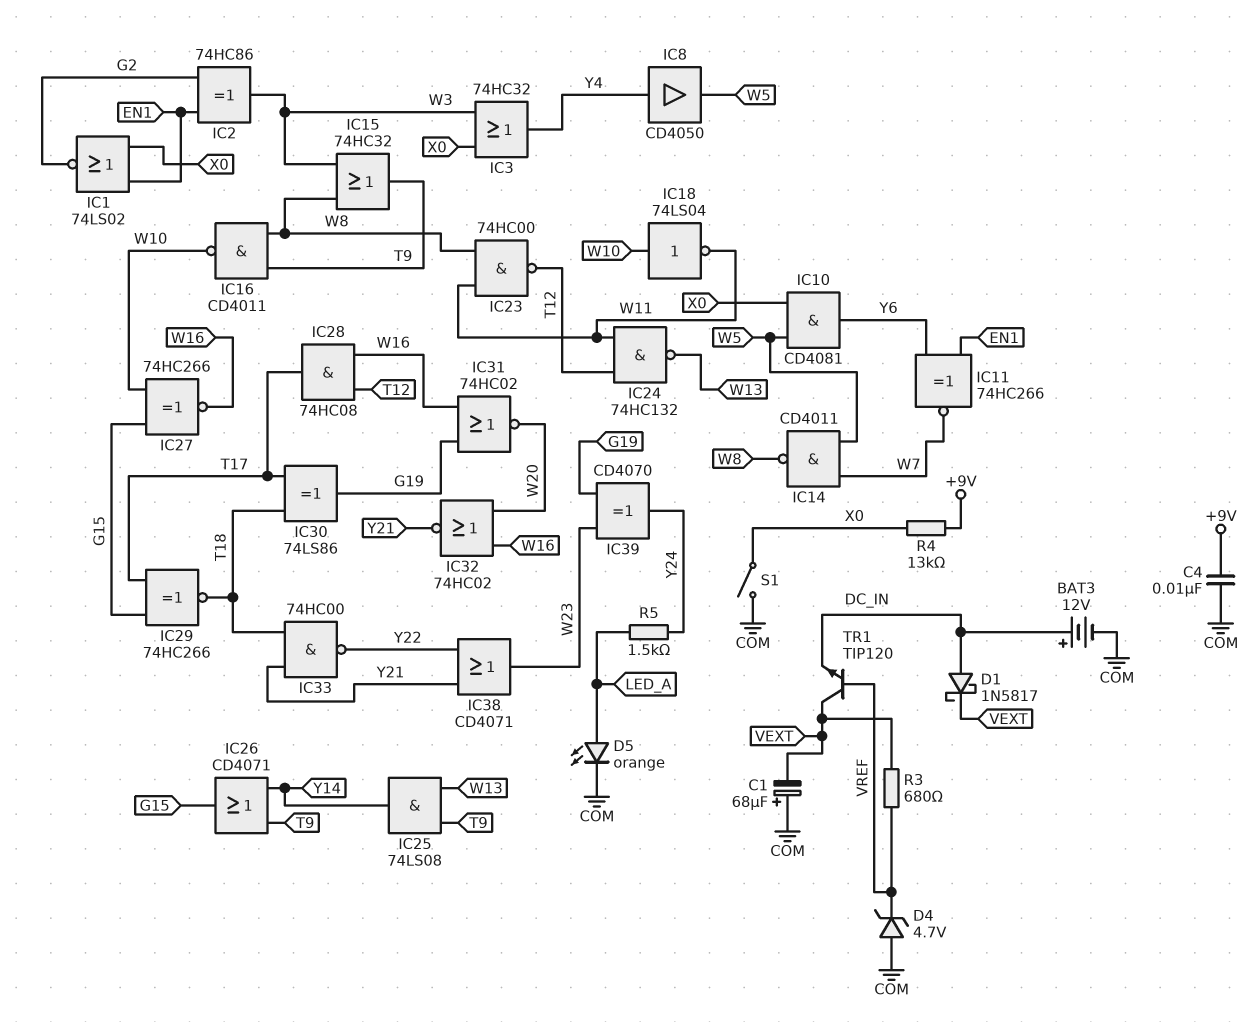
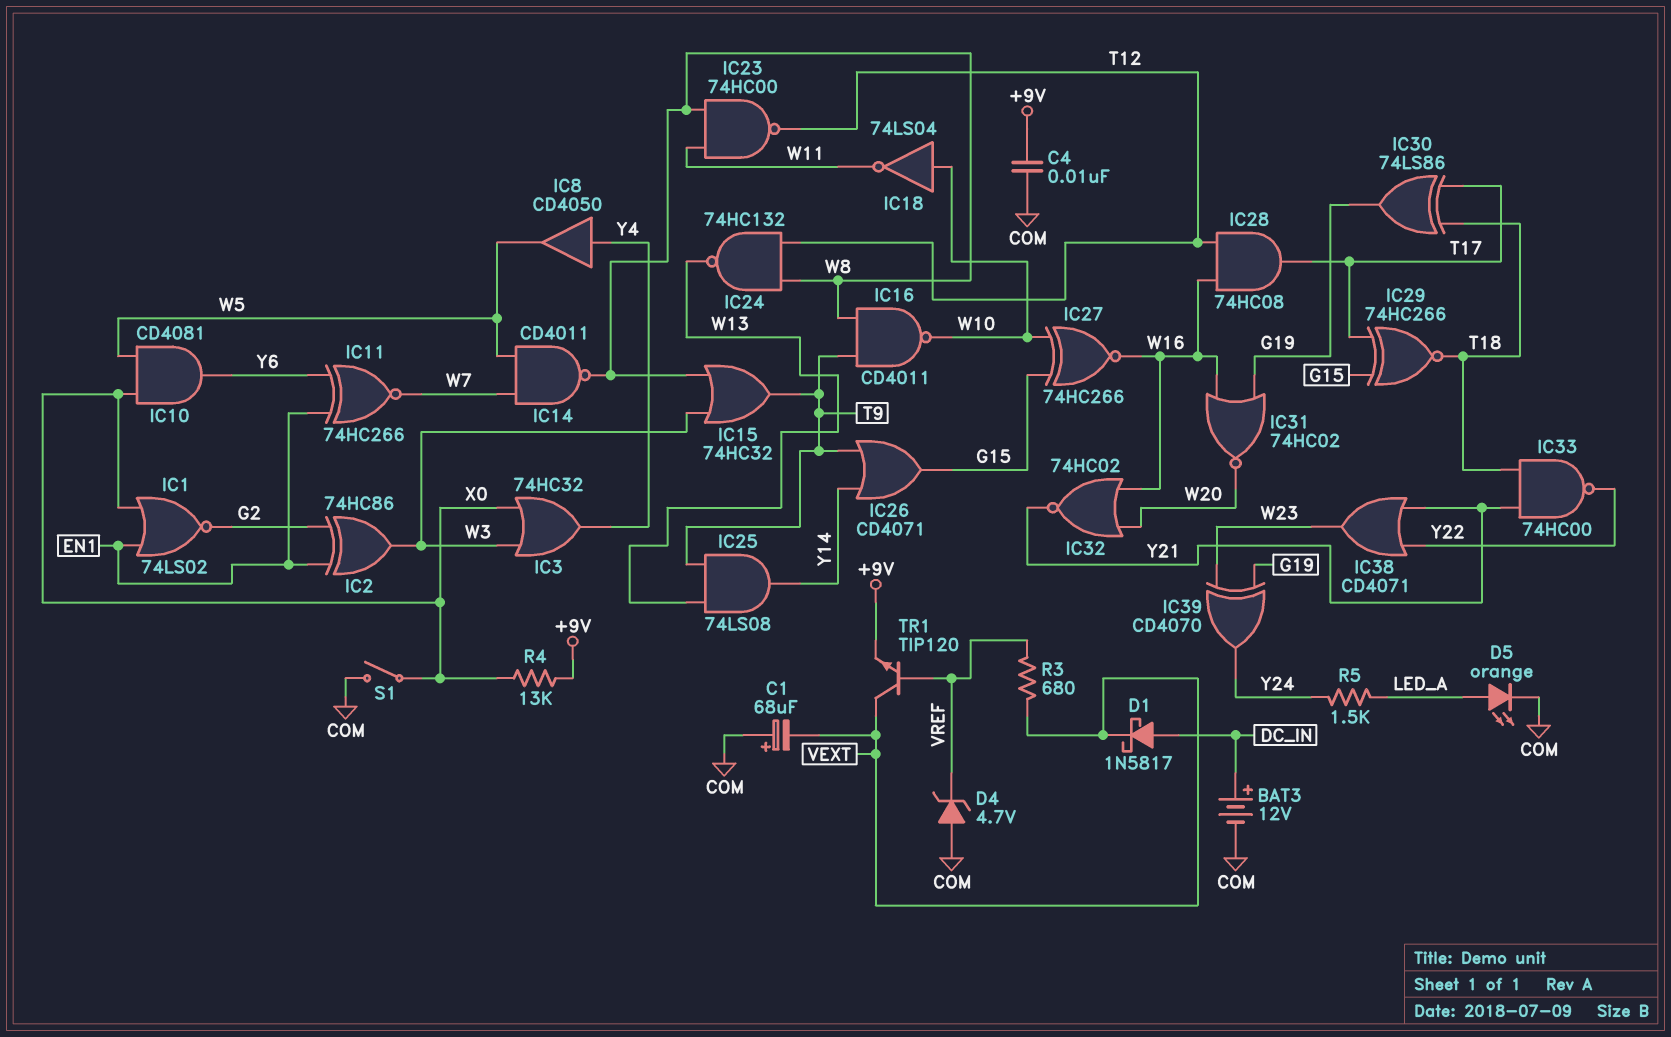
IC24: NAND 74HC132 (in T12, in W11, out W13) -> NAND 74HC132 (in T12, in W8, out W13)
TR1: NPN TIP120 (B VREF, C VEXT, E DC_IN) -> NPN TIP120 (B VREF, C VEXT, E +9V)

